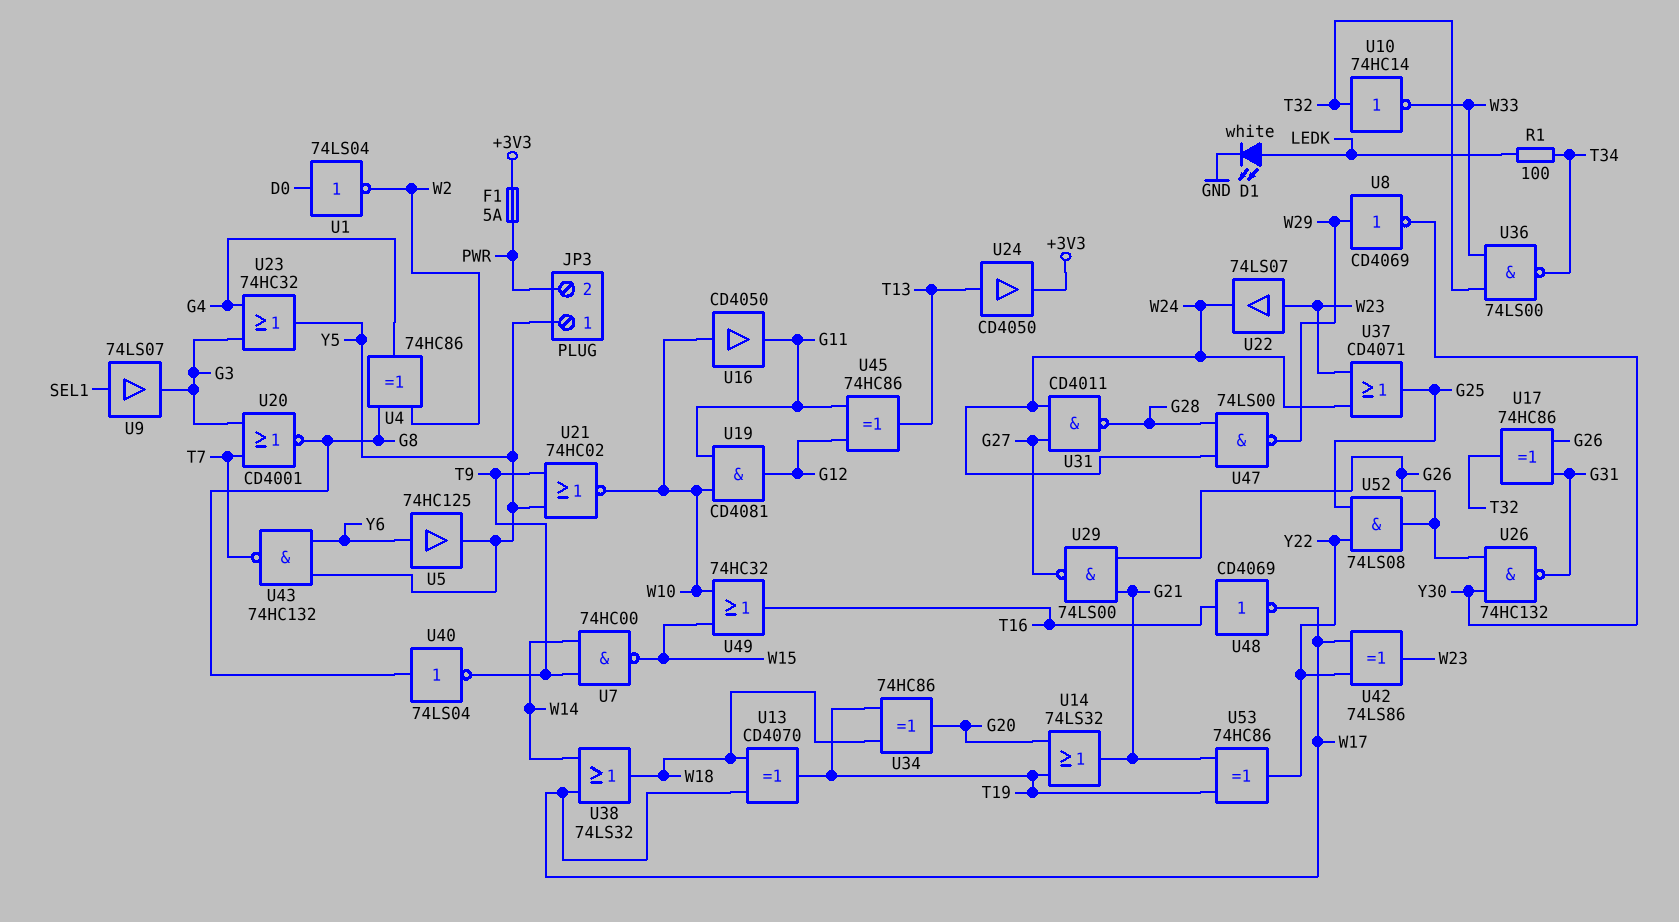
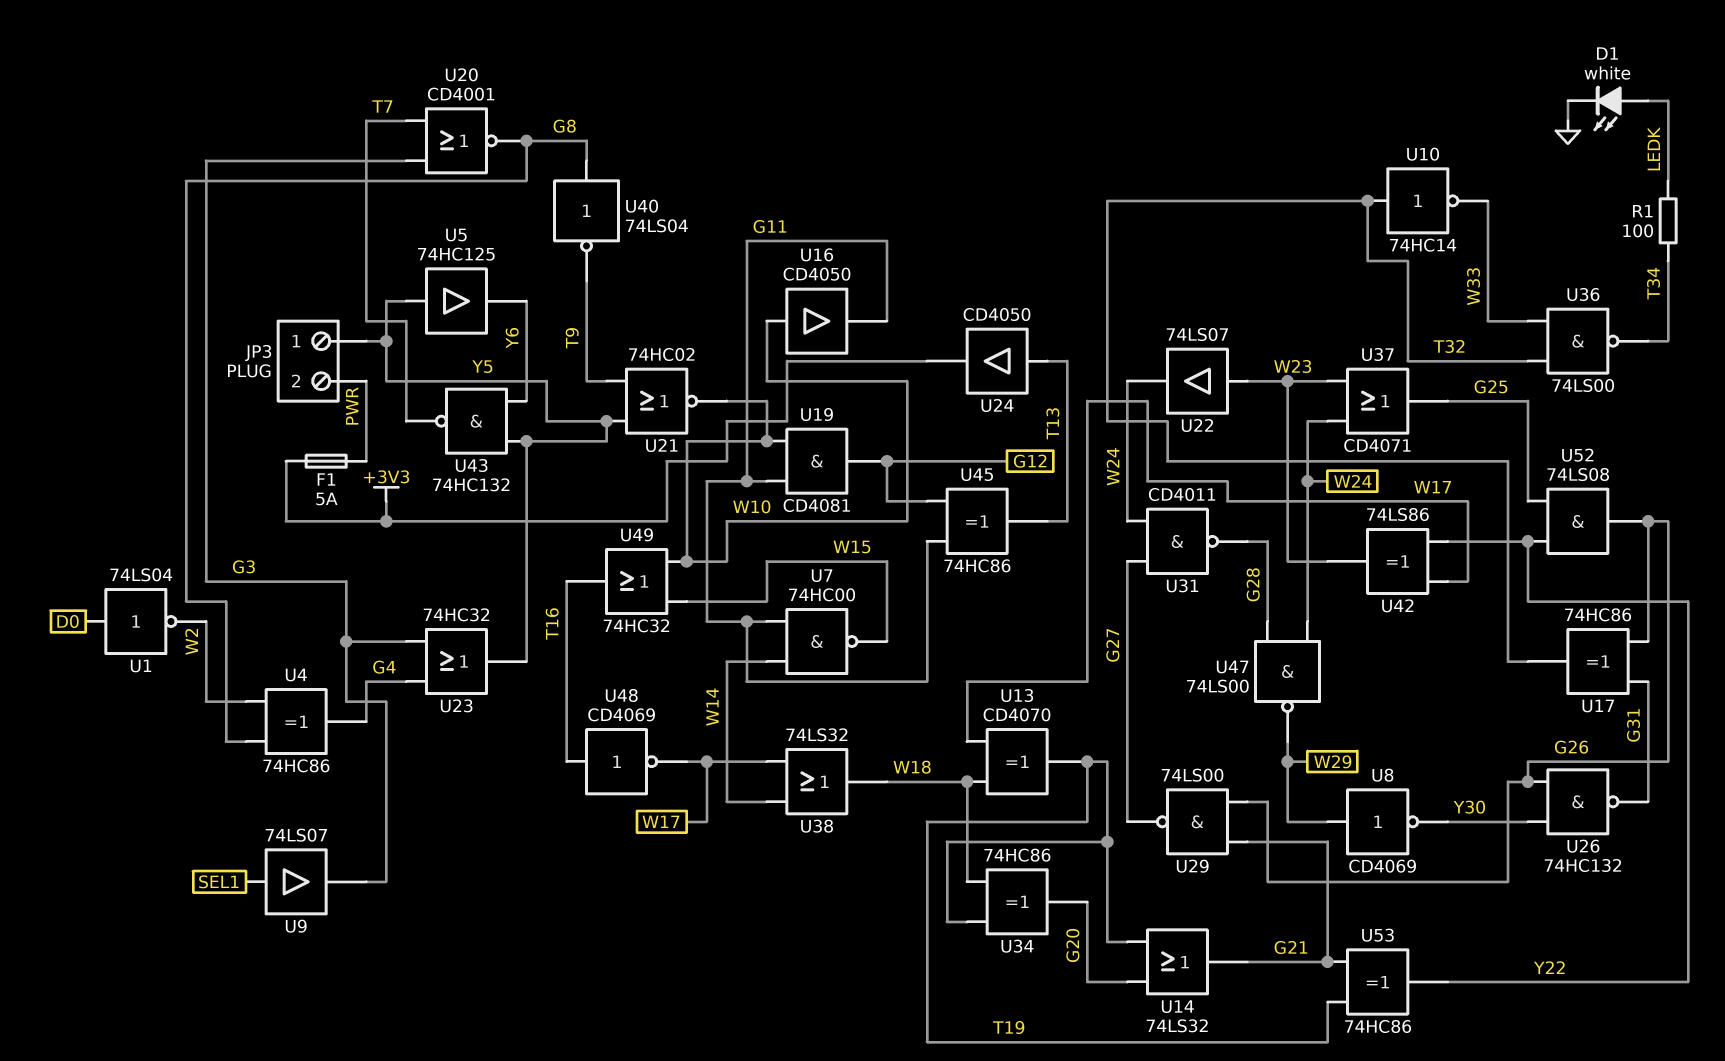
U5: buffer 74HC125 (in Y6, out Y5) -> buffer 74HC125 (in Y5, out Y6)
U7: NAND 74HC00 (in T9, in W14, out W15) -> NAND 74HC00 (in G11, in W14, out W15)

